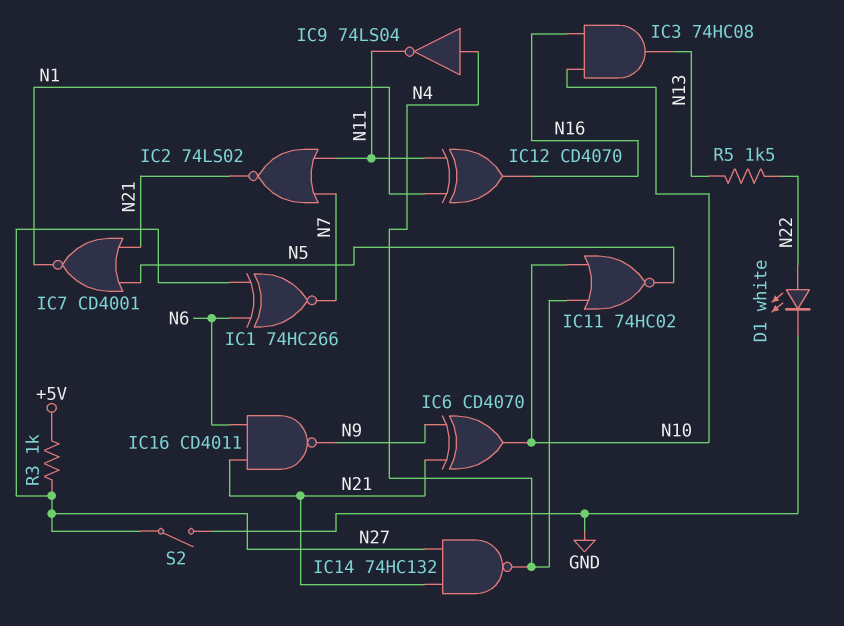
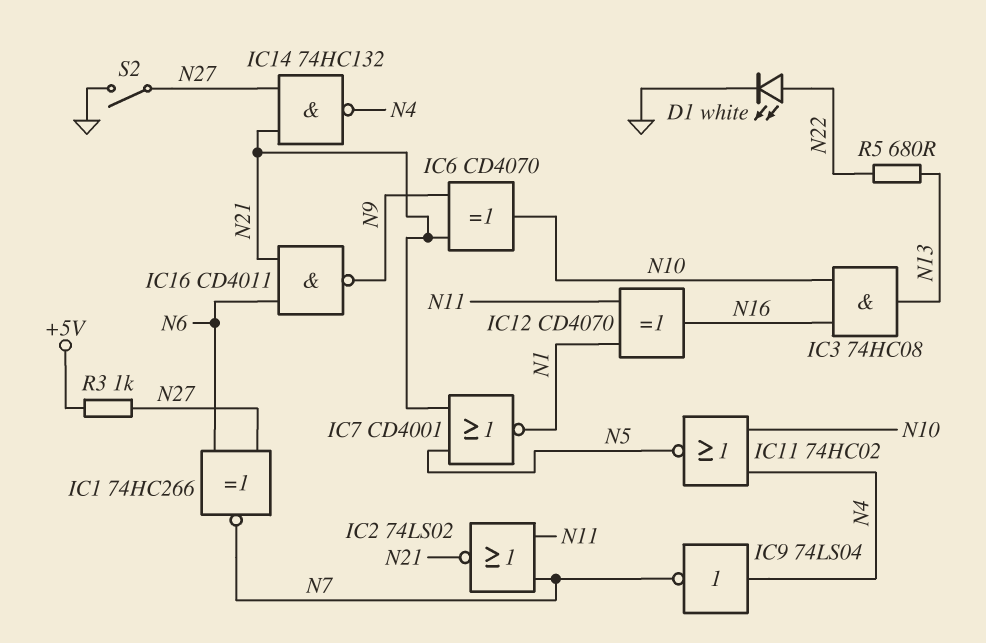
IC9: NOT 74LS04 (in N4, out N11) -> NOT 74LS04 (in N4, out N7)
R5: 1.5k (N13, N22) -> 680 (N13, N22)

